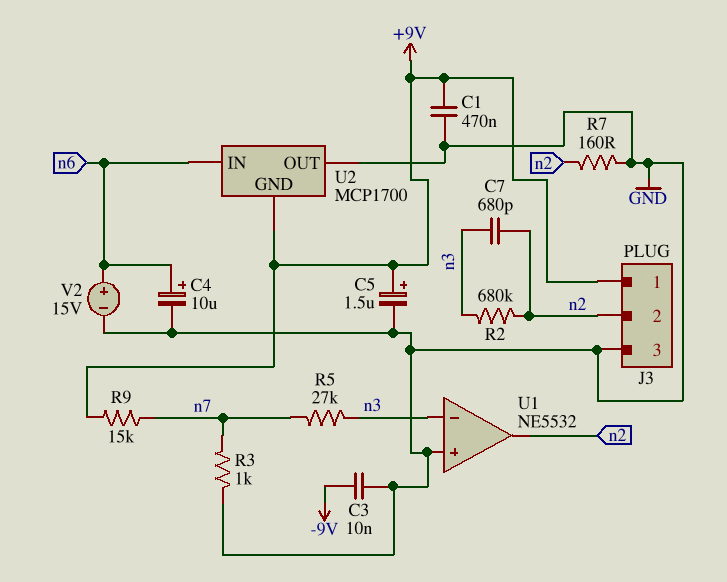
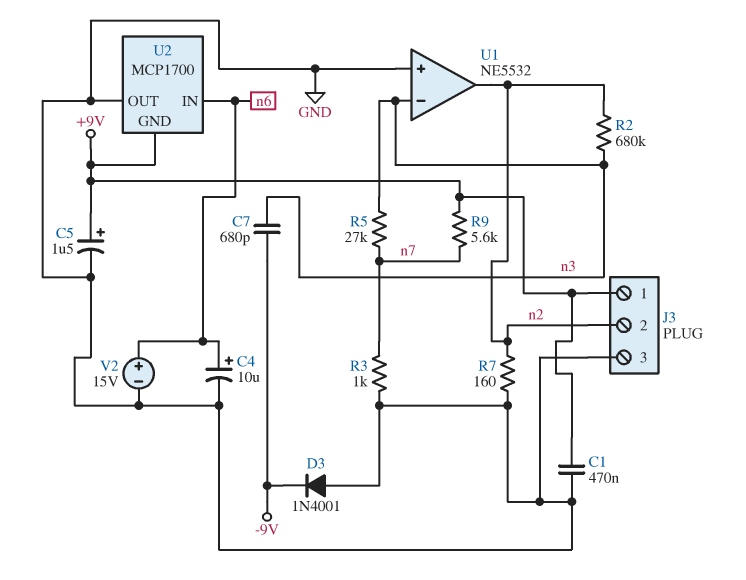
C3: 10nF (-9V, GND) -> none
C7: 680pF (n2, n3) -> 680pF (-9V, n3)
D3: none -> diode 1N4001 (A GND, K -9V)
R9: 15k (+9V, n7) -> 5.6k (+9V, n7)

